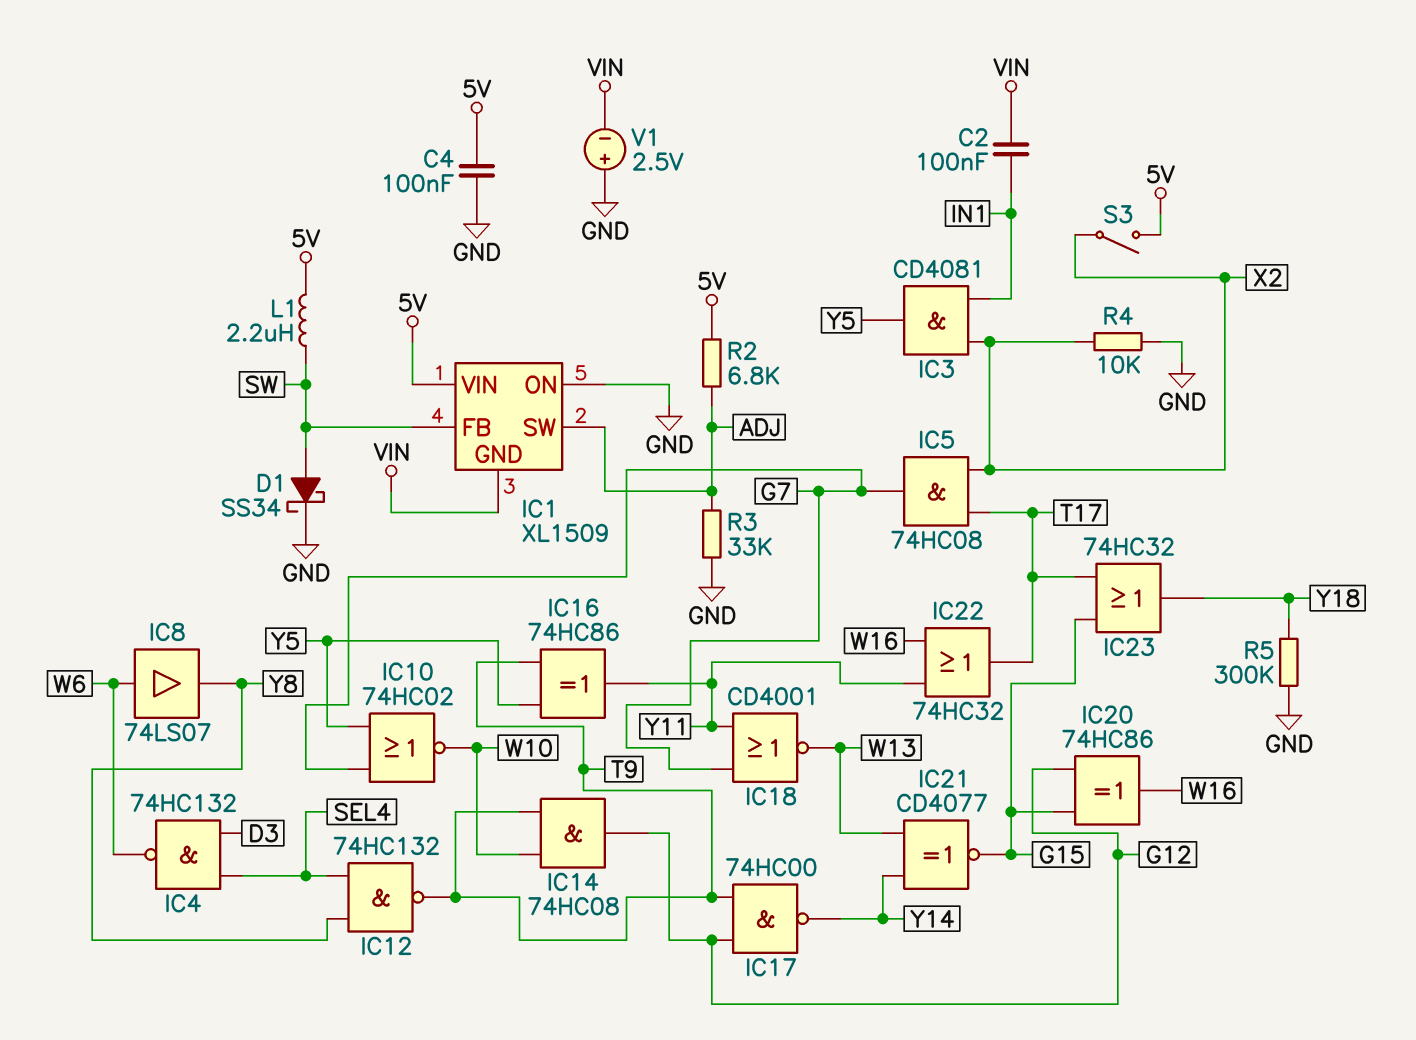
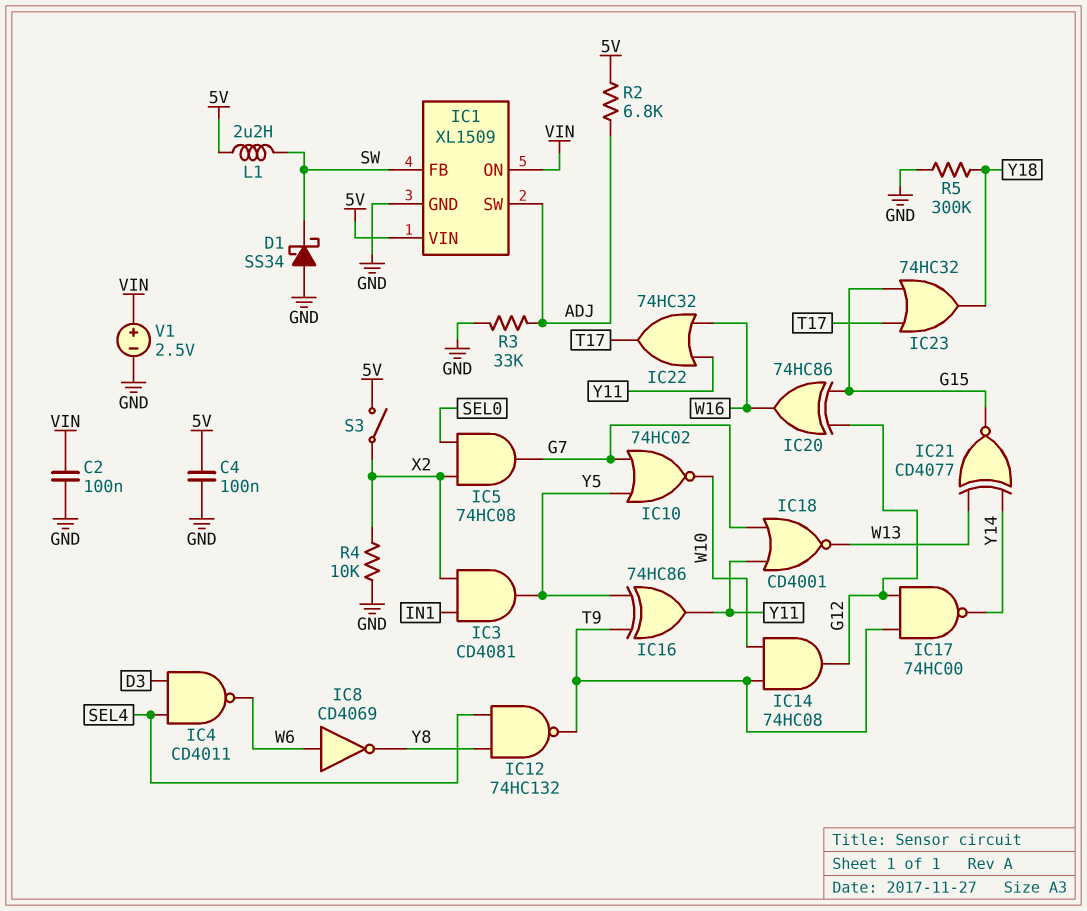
C2: 100nF (IN1, VIN) -> 100nF (GND, VIN)
D1: schottky SS34 (A SW, K GND) -> schottky SS34 (A GND, K SW)
IC1 pin GND: VIN -> GND
IC1 pin ON: GND -> VIN
IC4: NAND 74HC132 (in D3, in SEL4, out W6) -> NAND CD4011 (in D3, in SEL4, out W6)
IC5: AND 74HC08 (in T17, in X2, out G7) -> AND 74HC08 (in SEL0, in X2, out G7)
IC8: buffer 74LS07 (in W6, out Y8) -> NOT CD4069 (in W6, out Y8)
V1: 2.5V (plus GND, minus VIN) -> 2.5V (plus VIN, minus GND)

